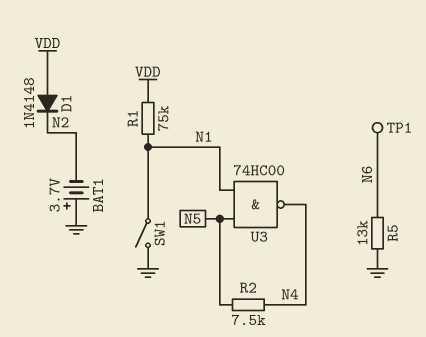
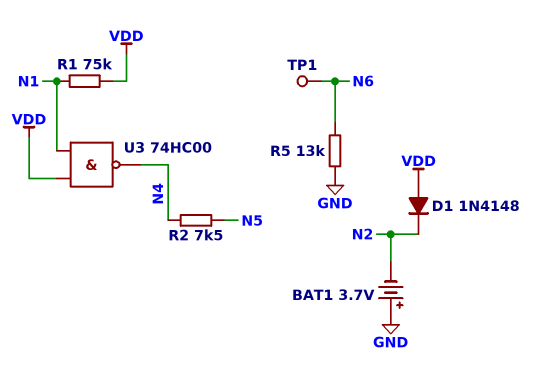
SW1: switch (GND, N1) -> none
U3: NAND 74HC00 (in N1, in N5, out N4) -> NAND 74HC00 (in N1, in VDD, out N4)

